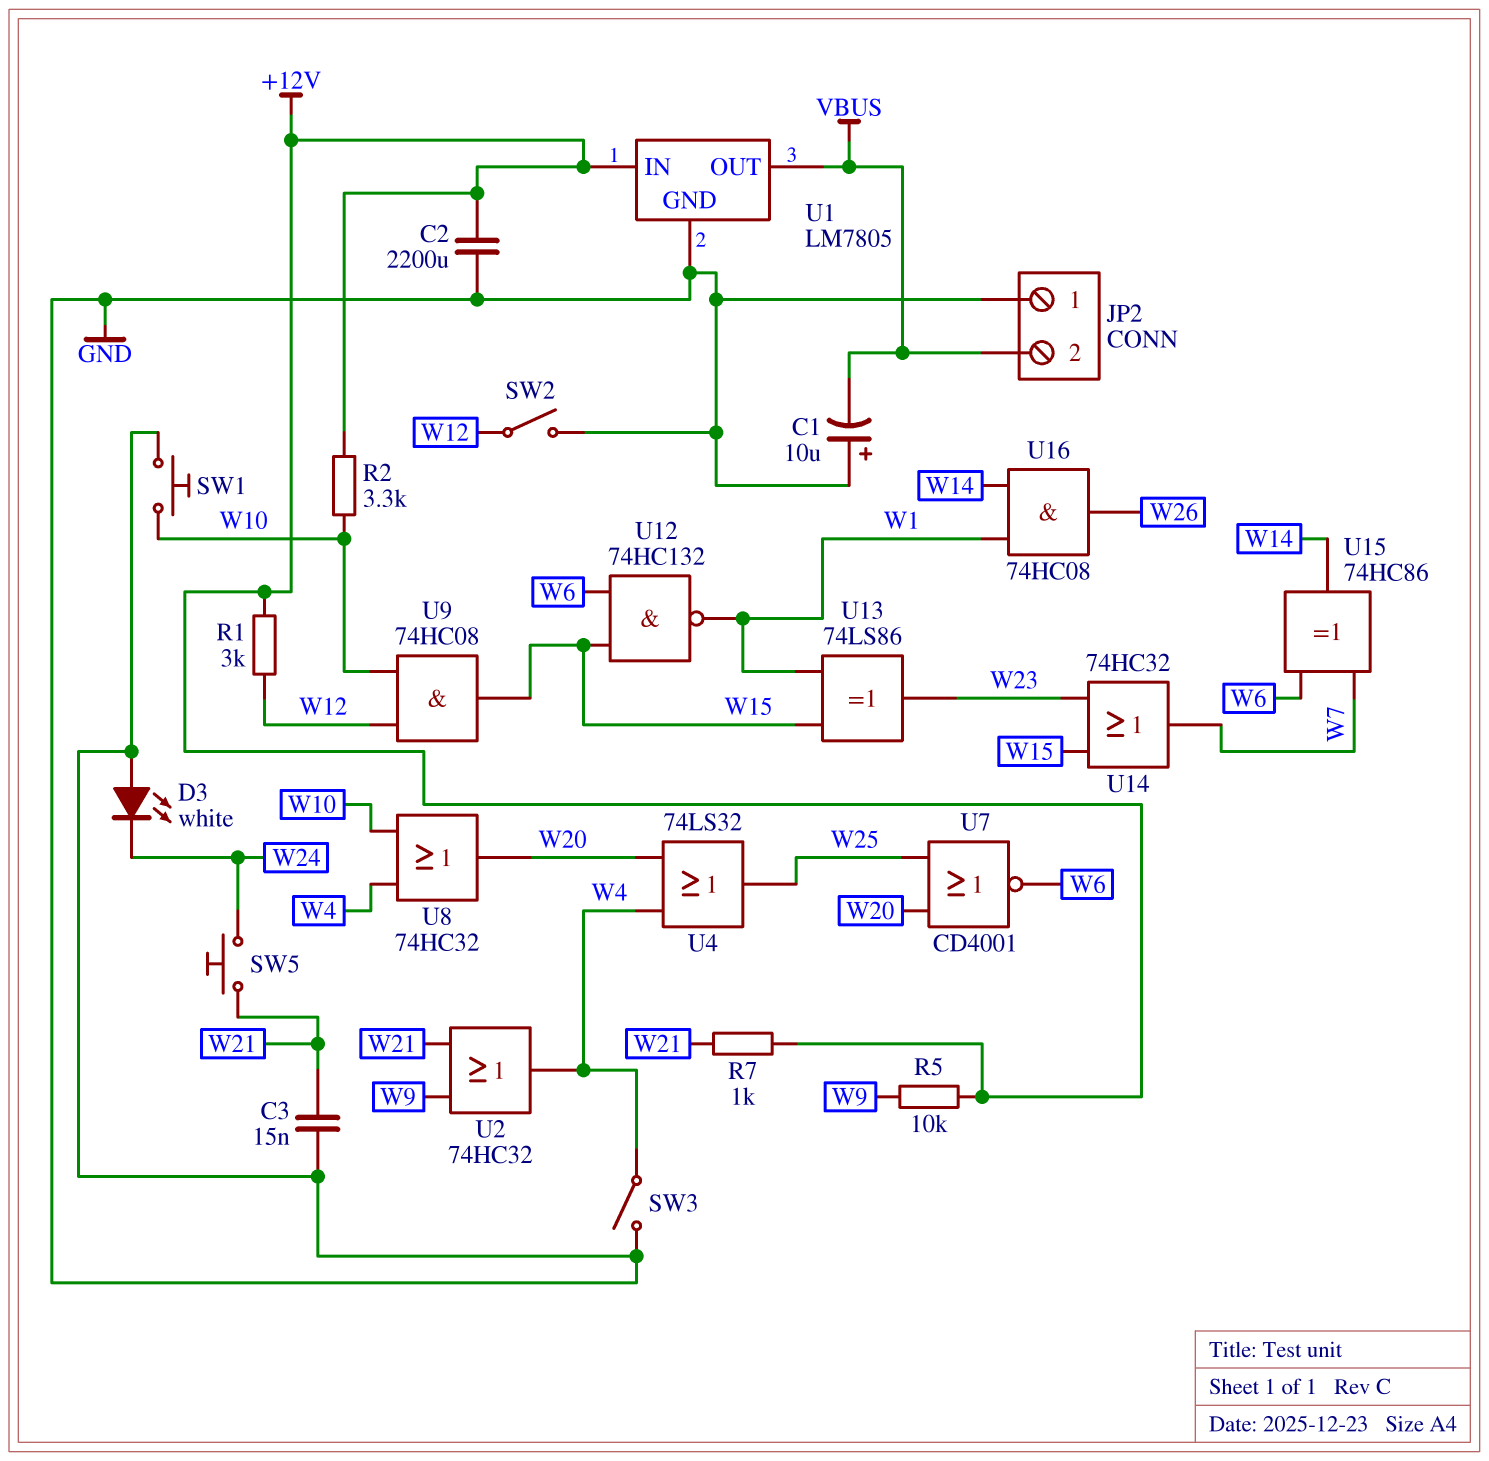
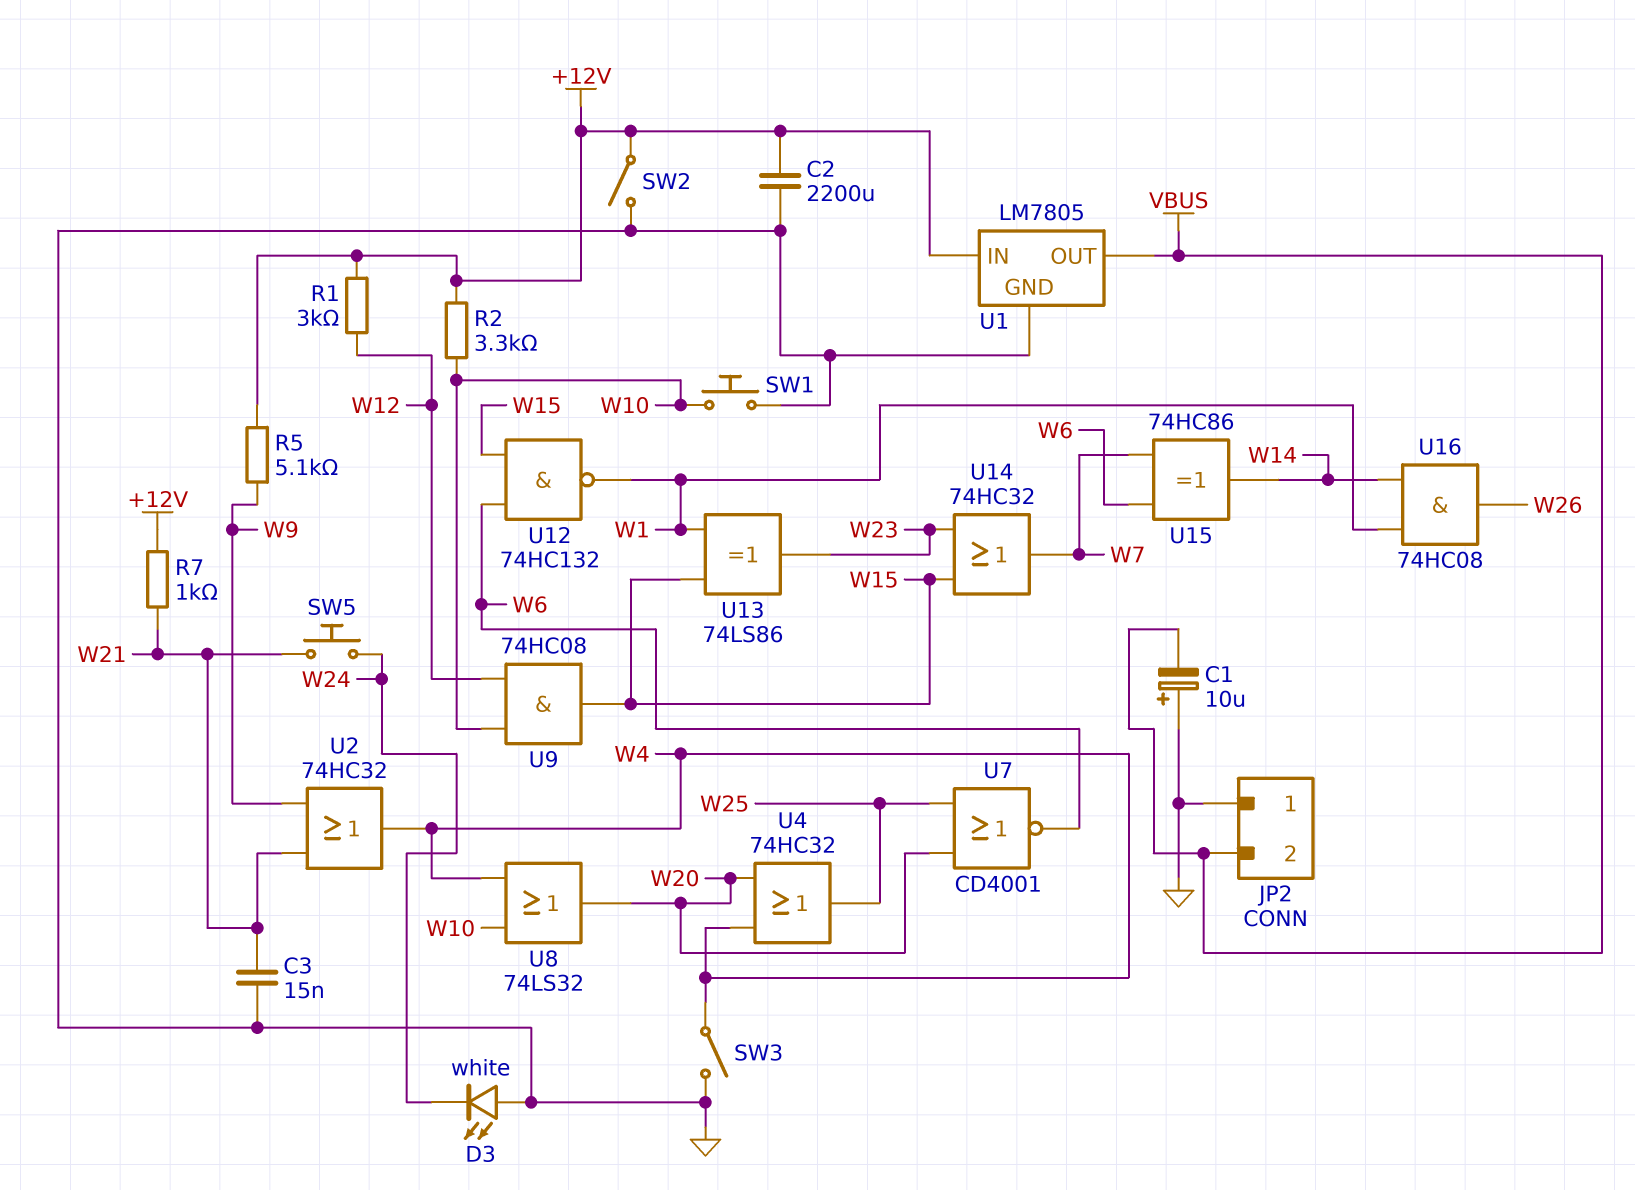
R5: 10k (+12V, W9) -> 5.1k (+12V, W9)
SW2: switch (GND, W12) -> switch (+12V, GND)
U4: OR 74LS32 (in W4, in W20, out W25) -> OR 74HC32 (in W4, in W20, out W25)
U8: OR 74HC32 (in W4, in W10, out W20) -> OR 74LS32 (in W4, in W10, out W20)

